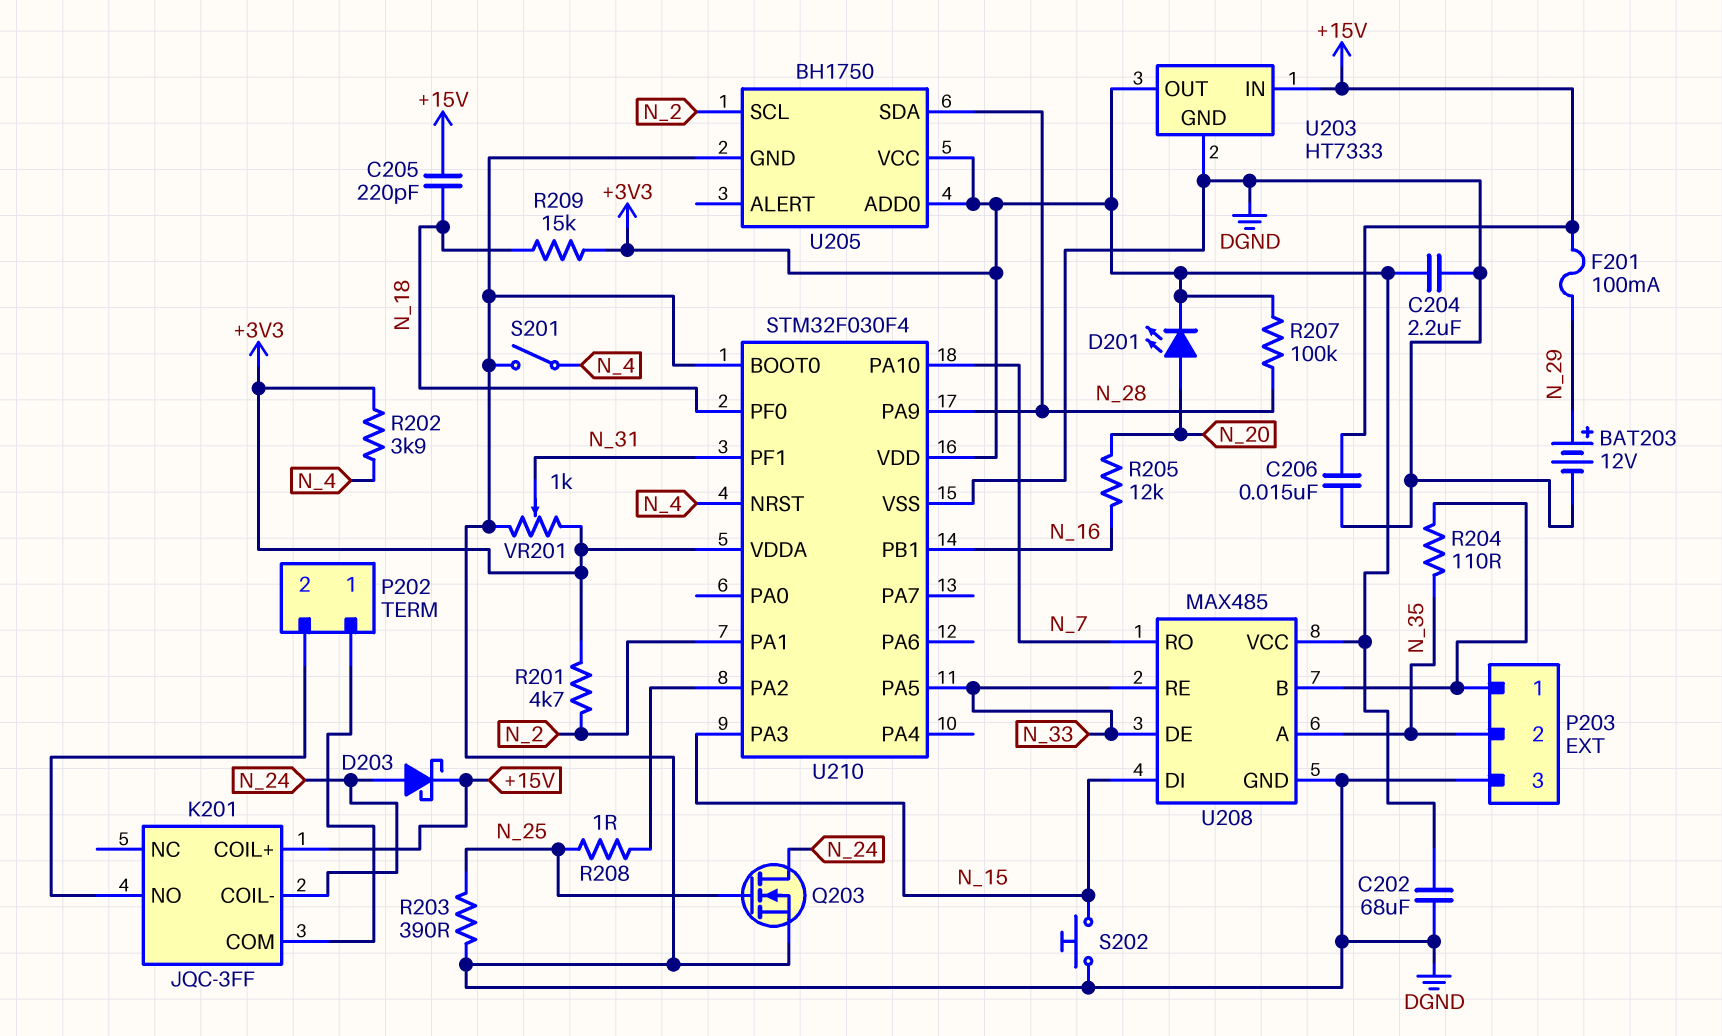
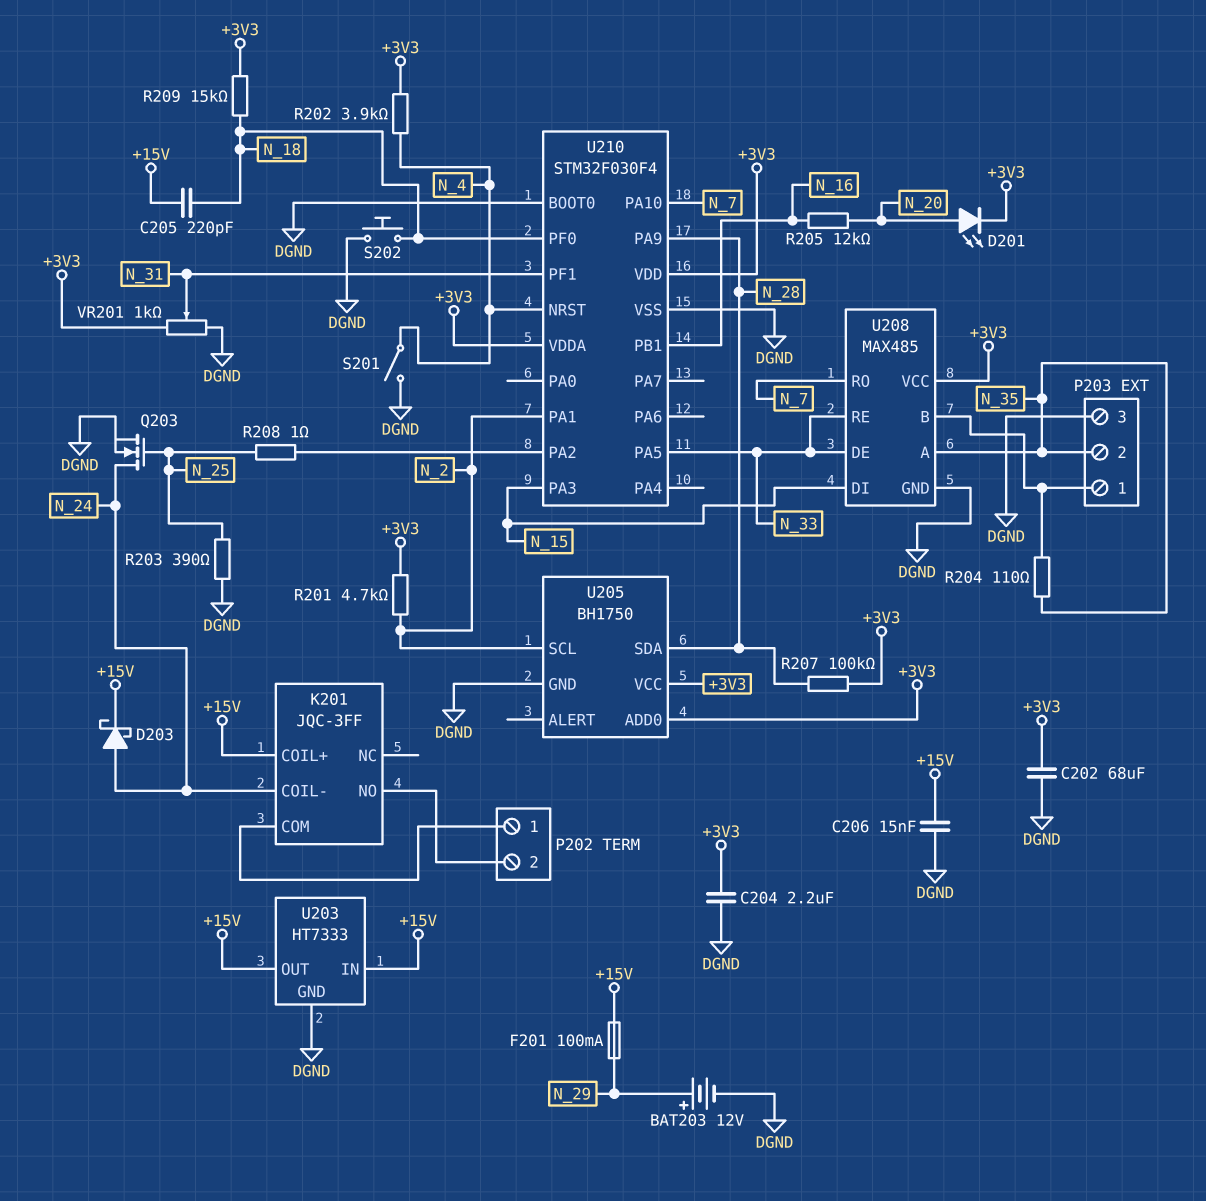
S202: button (DGND, N_15) -> button (DGND, N_18)
U203 pin OUT: +3V3 -> +15V

